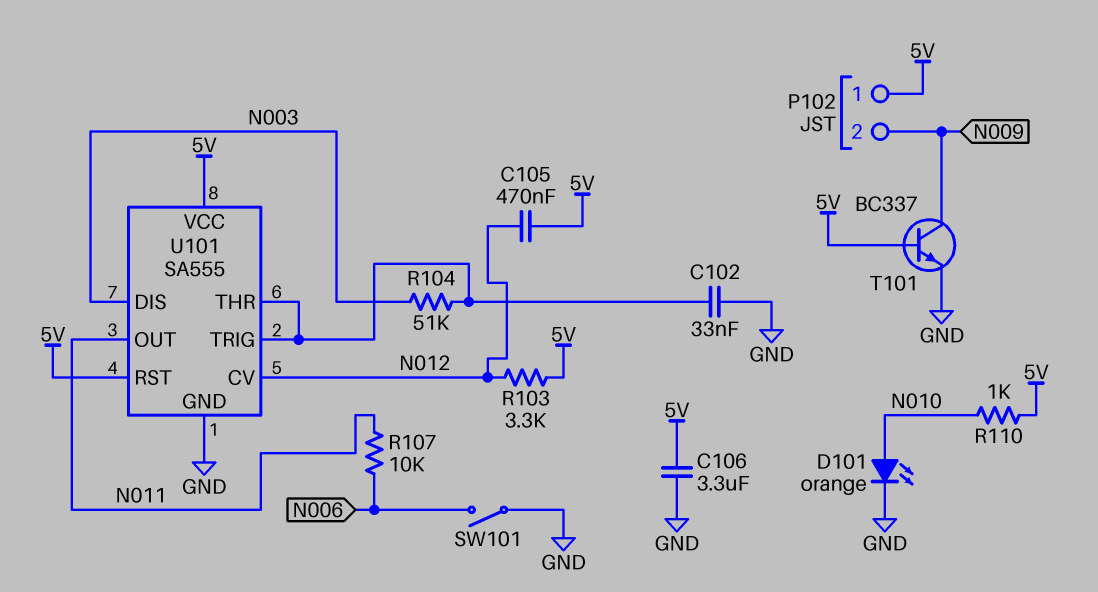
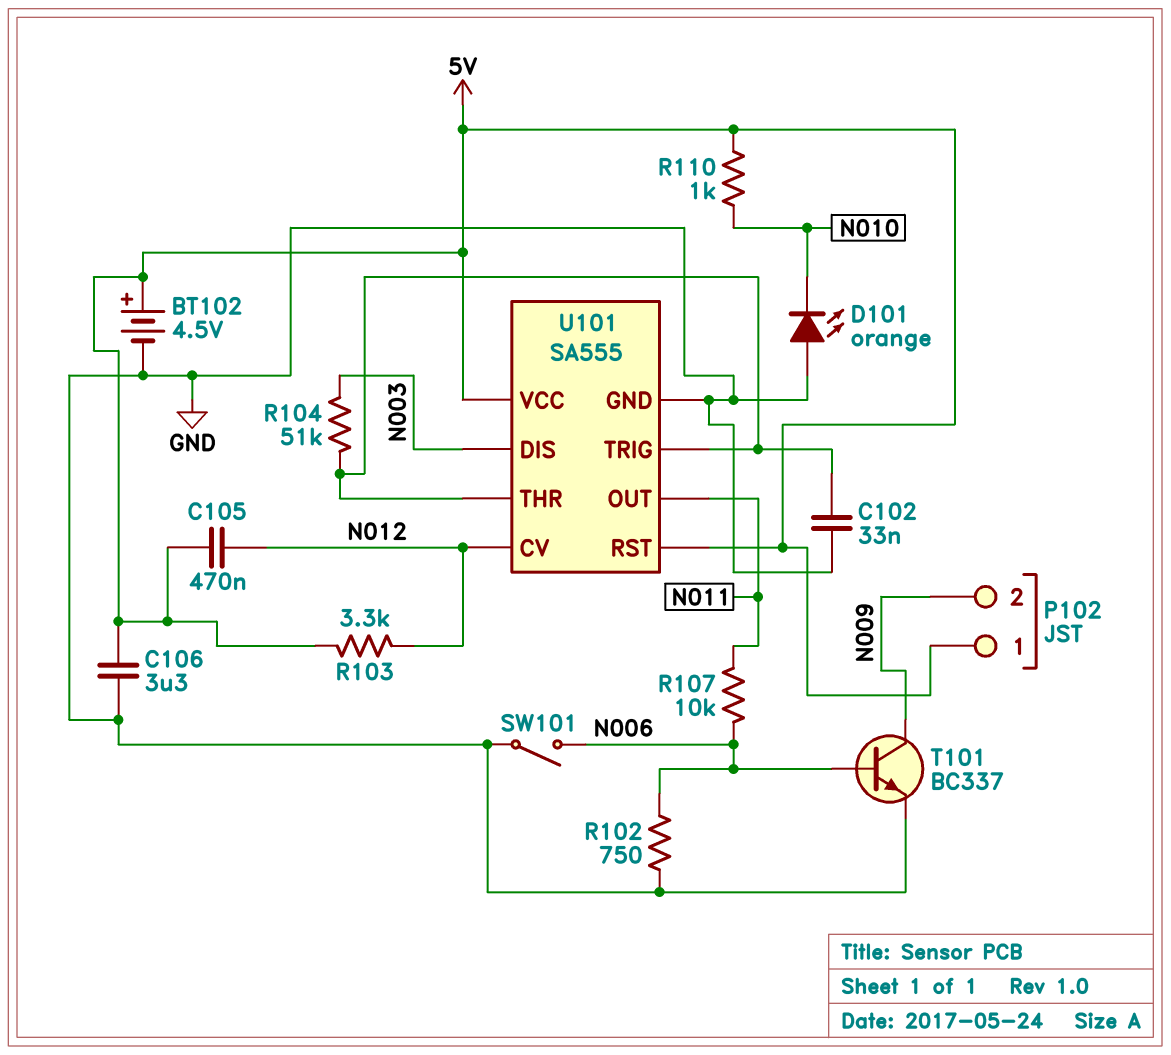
BT102: none -> 4.5V (plus 5V, minus GND)
D101: LED orange (A N010, K GND) -> LED orange (A GND, K N010)
R102: none -> 750 (GND, N006)
T101: NPN BC337 (B 5V, C N009, E GND) -> NPN BC337 (B N006, C N009, E GND)

